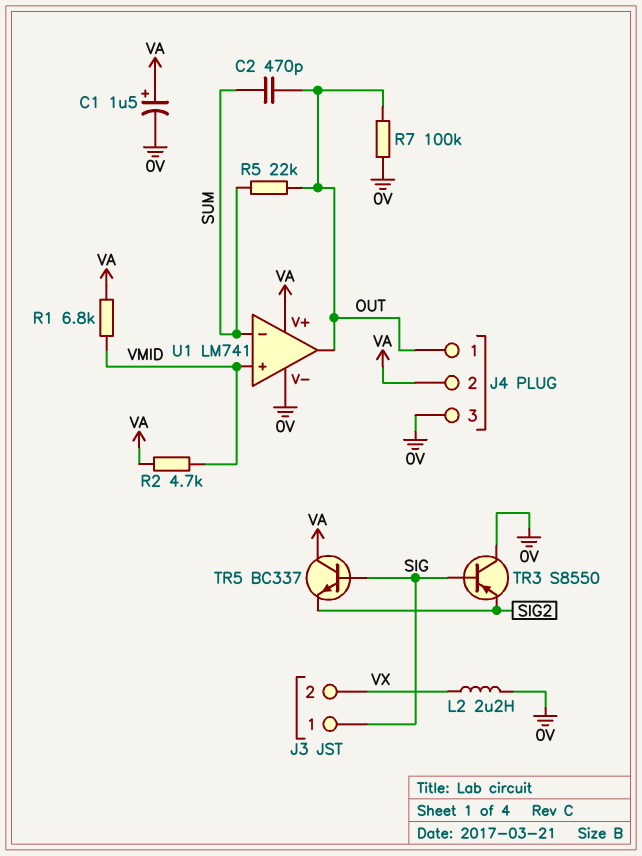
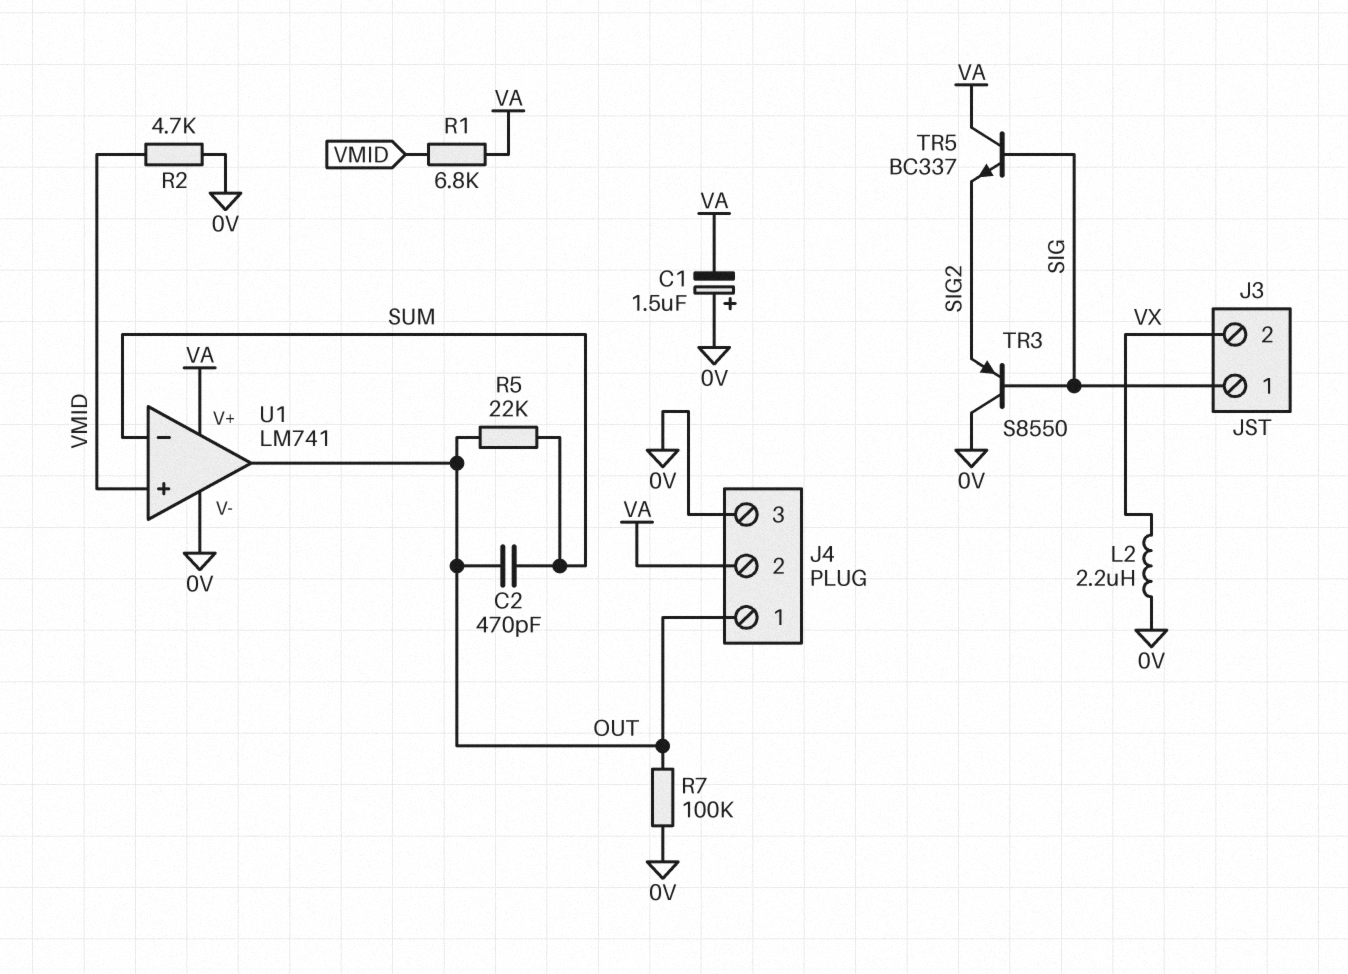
C1: 1.5uF (plus VA, minus 0V) -> 1.5uF (plus 0V, minus VA)
R2: 4.7k (VA, VMID) -> 4.7k (0V, VMID)

